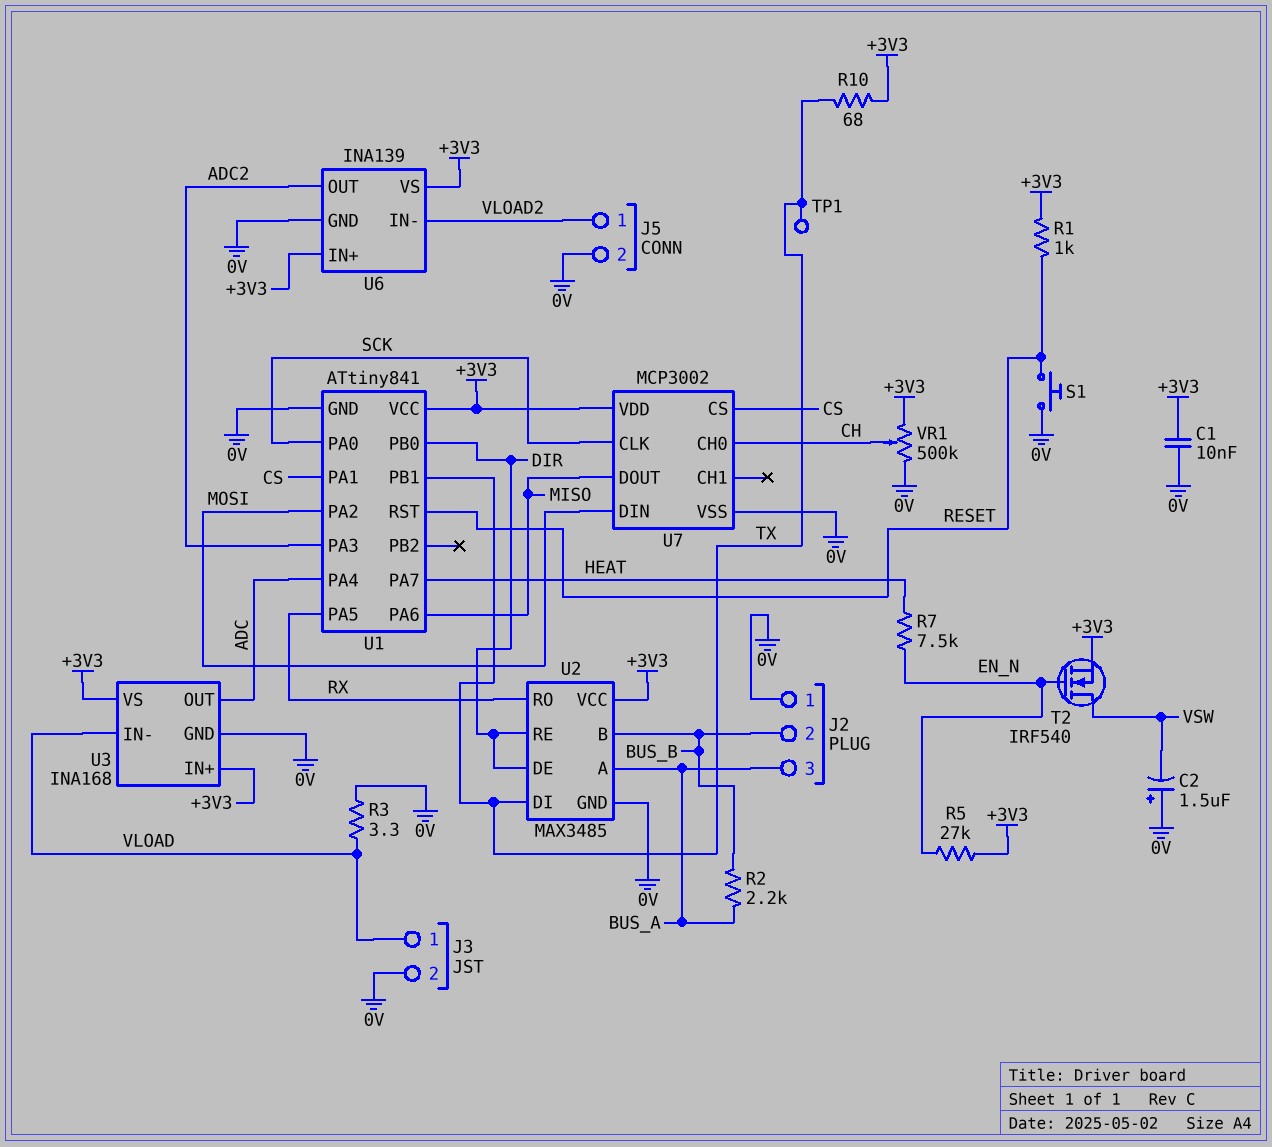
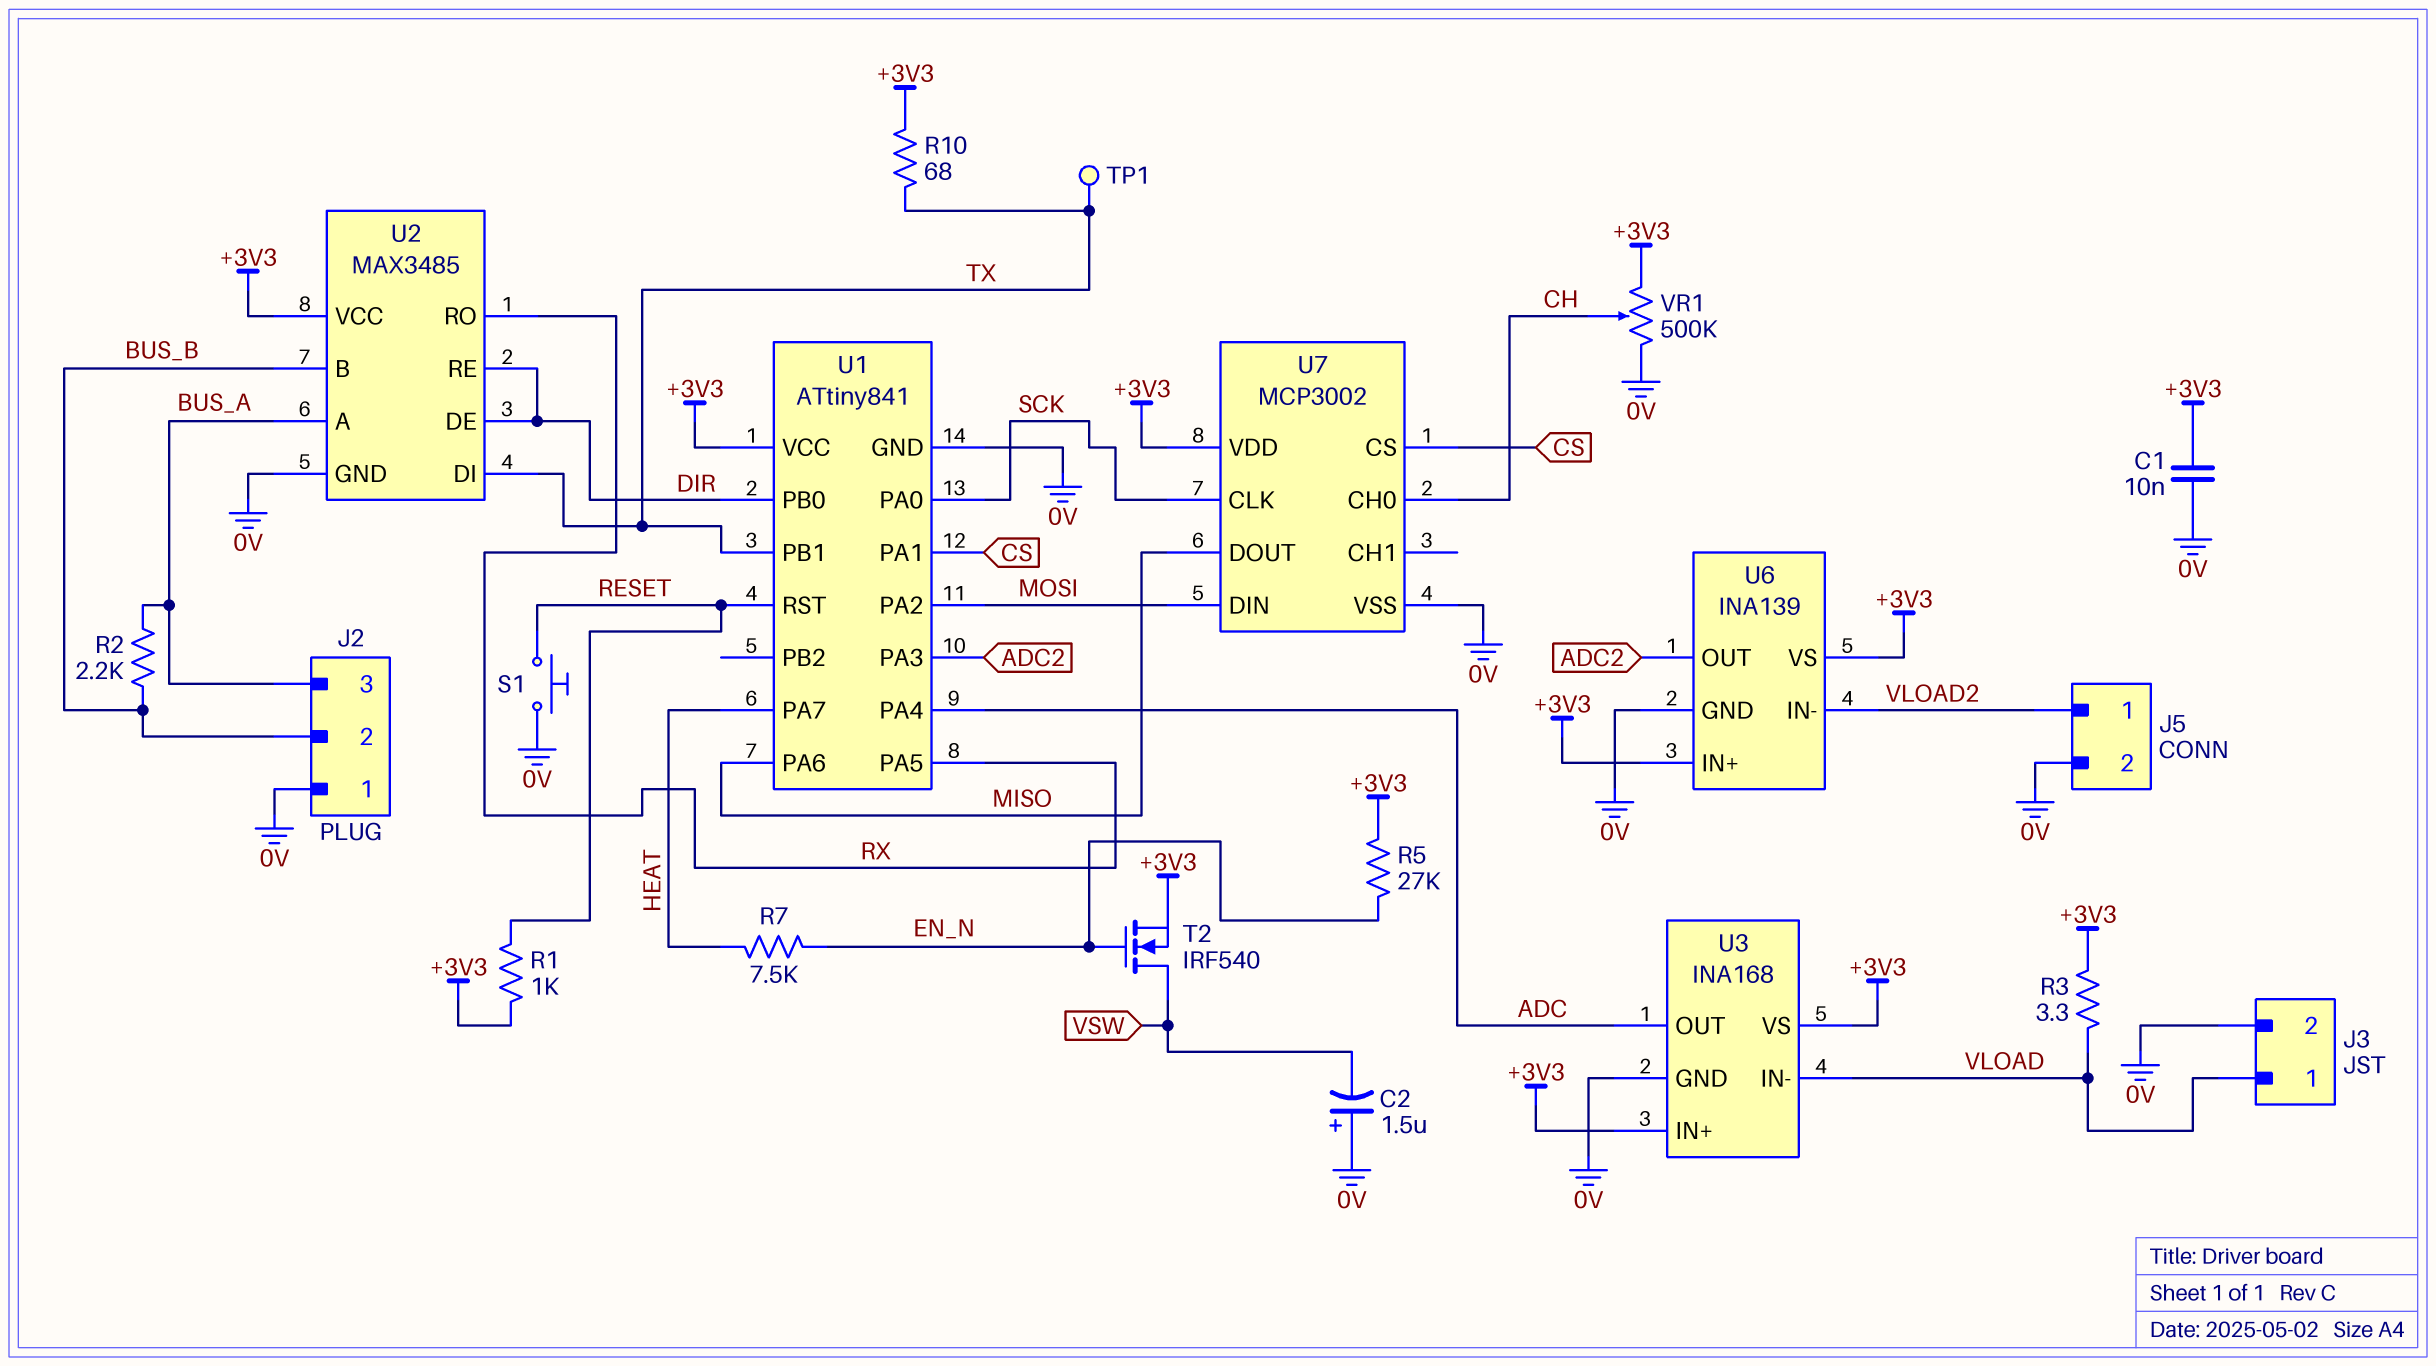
R3: 3.3 (0V, VLOAD) -> 3.3 (+3V3, VLOAD)

